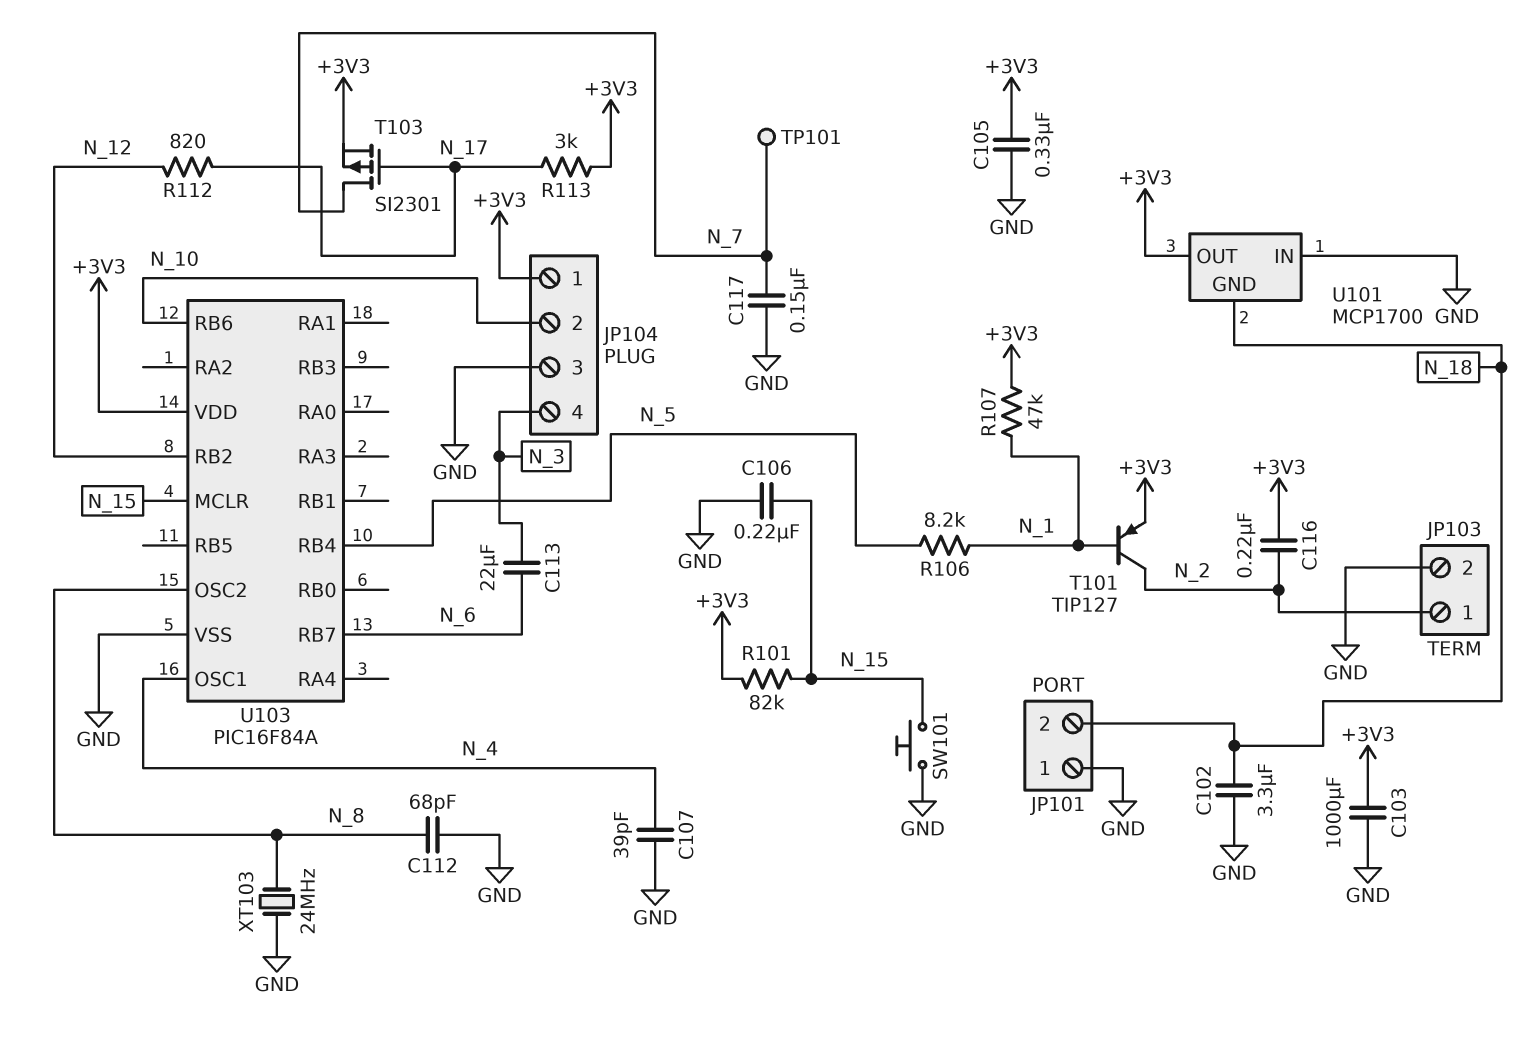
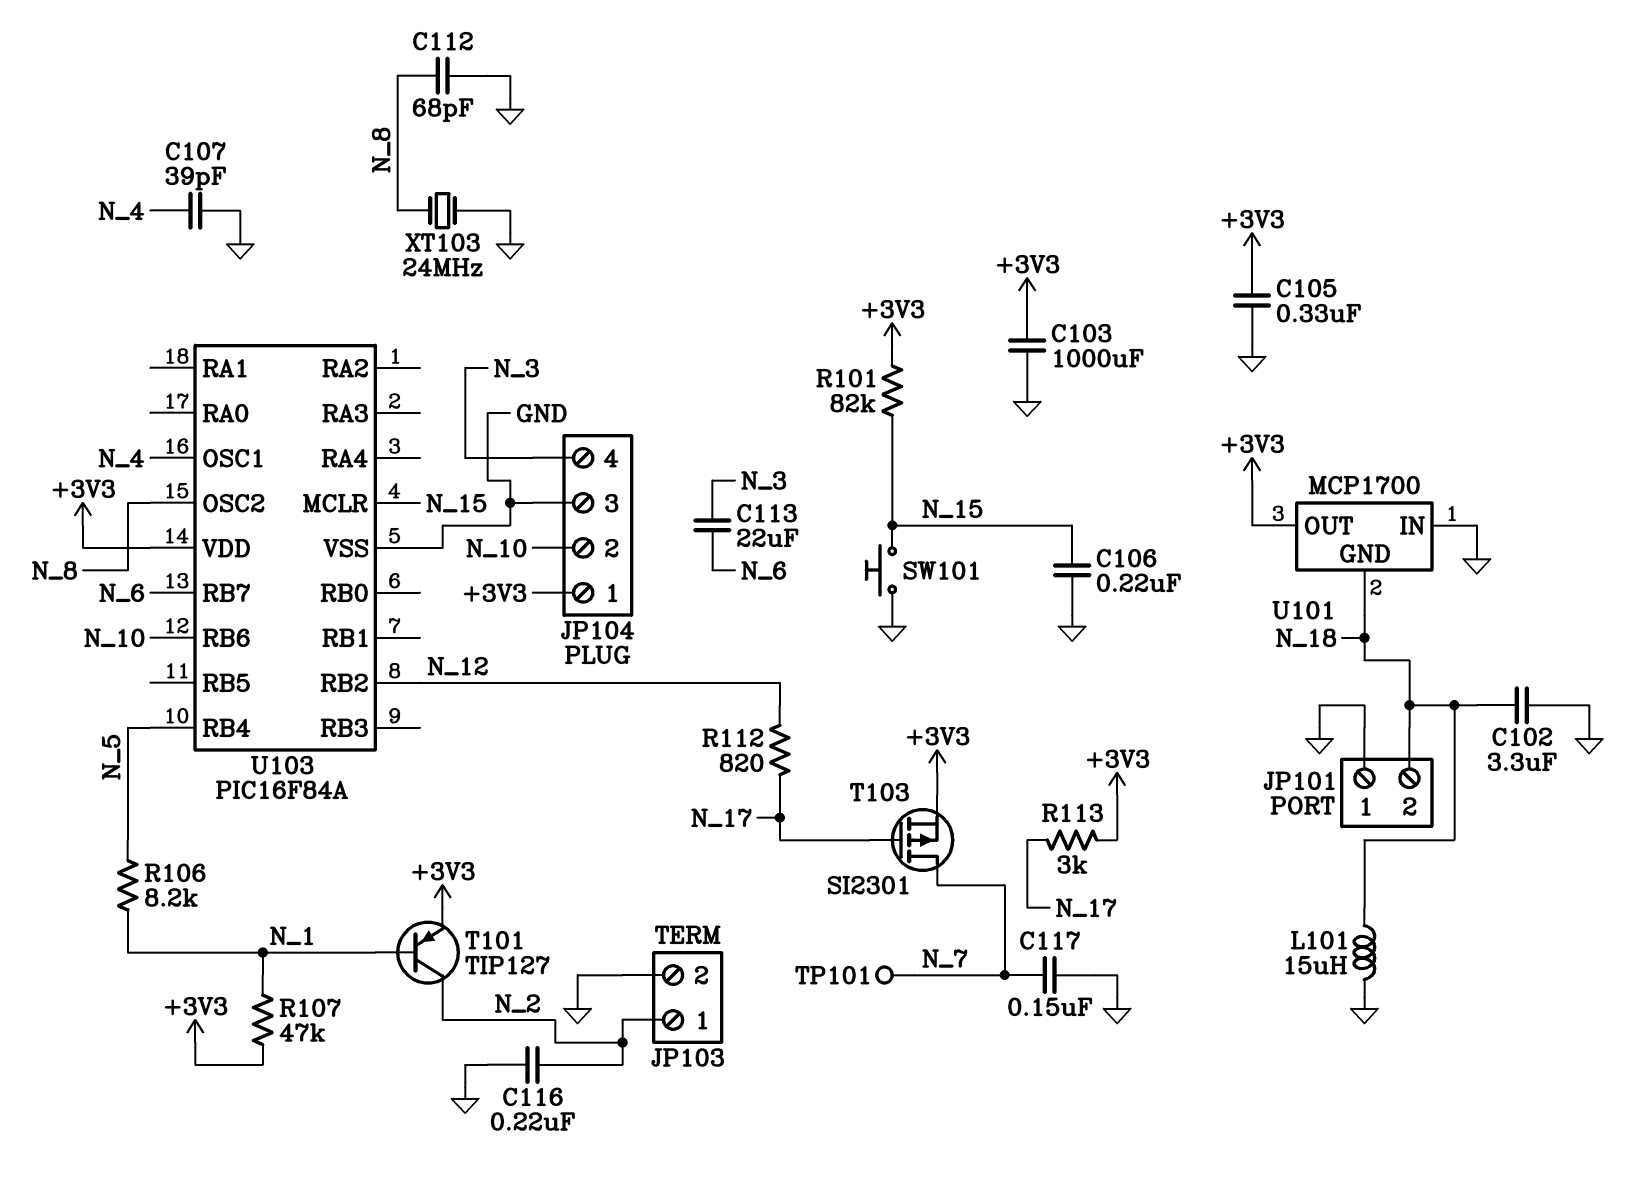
C116: 220nF (+3V3, N_2) -> 220nF (GND, N_2)
L101: none -> 15uH (GND, N_18)

